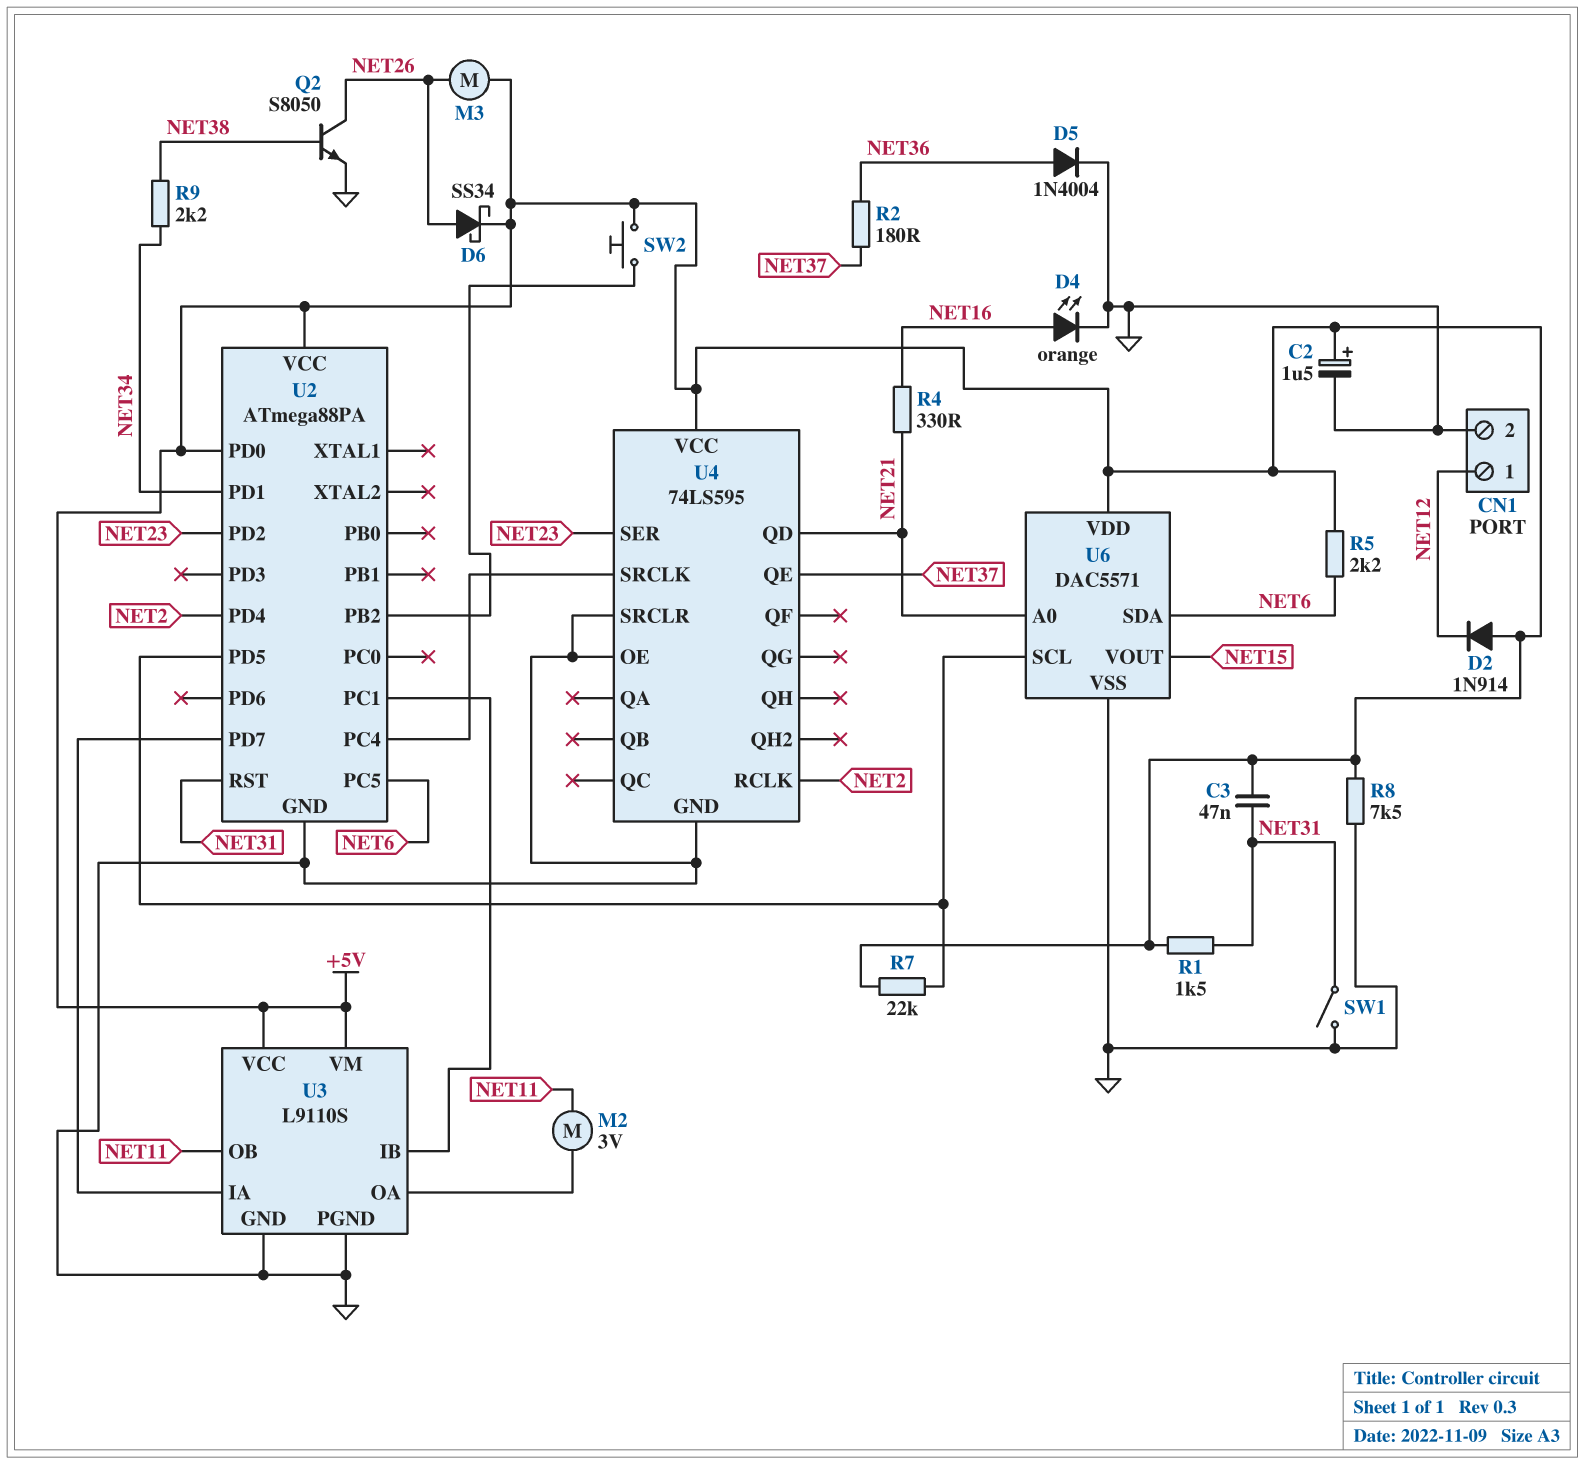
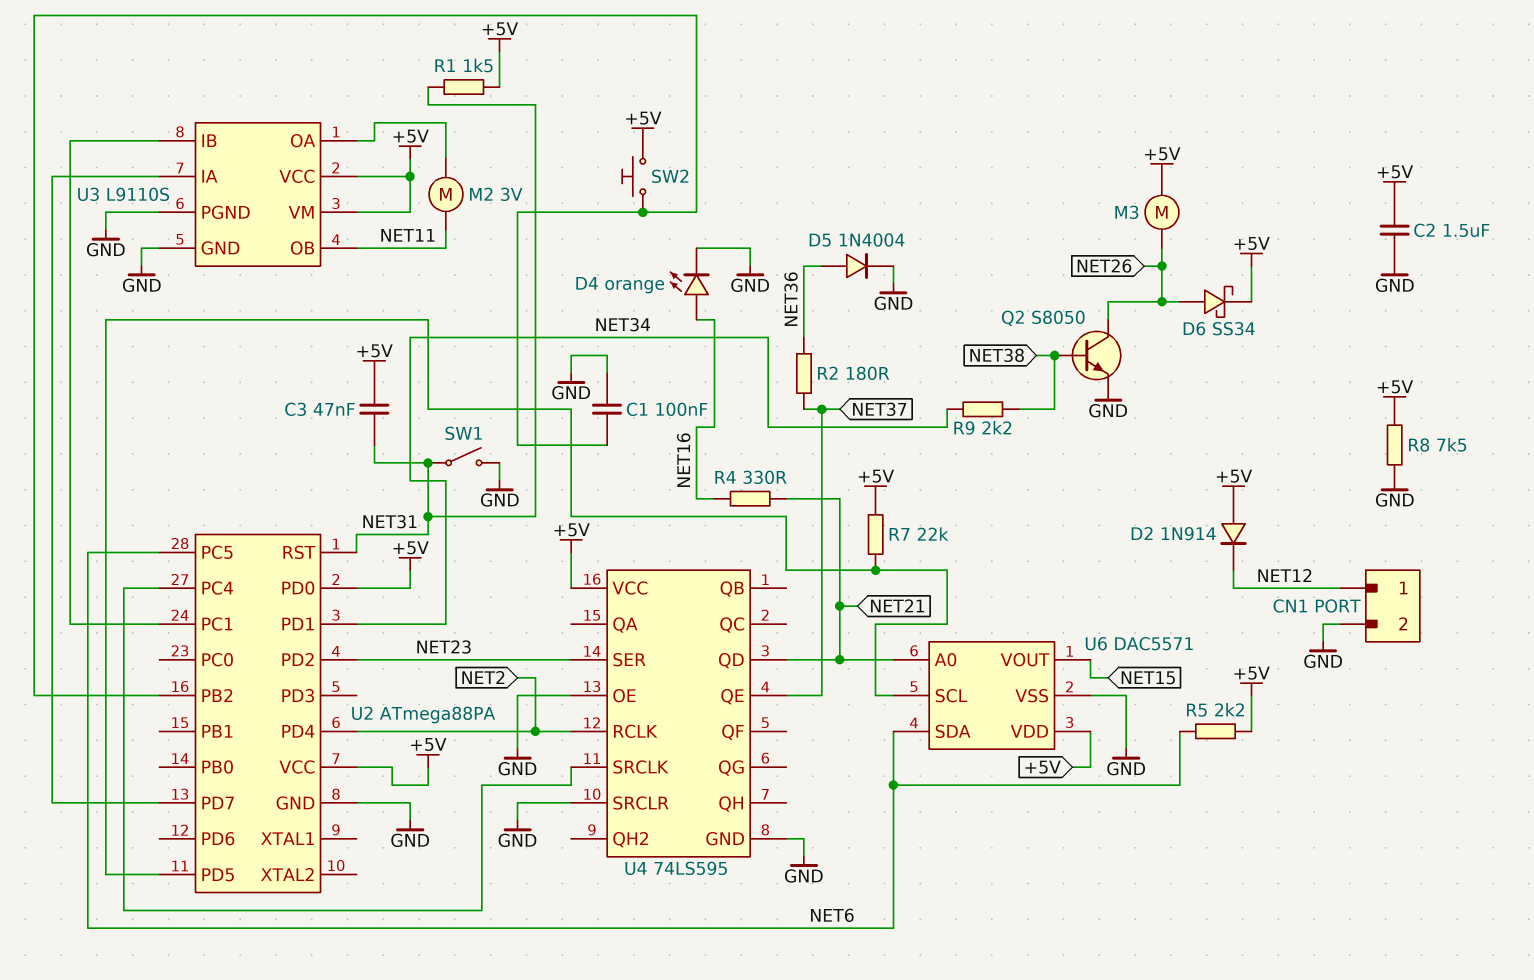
C1: none -> 100nF (GND, U2/PB2)
C2: 1.5uF (plus +5V, minus GND) -> 1.5uF (+5V, GND)

